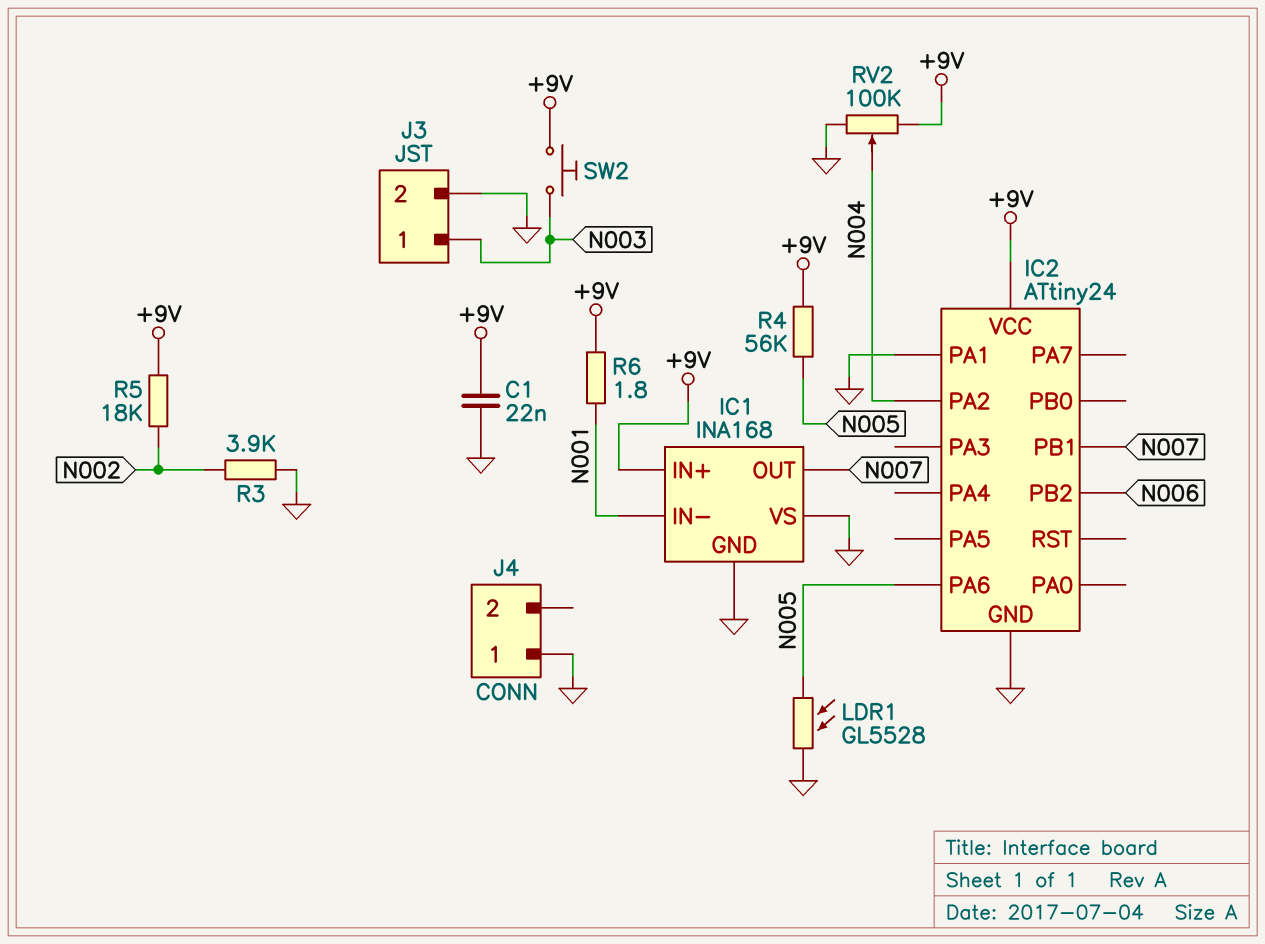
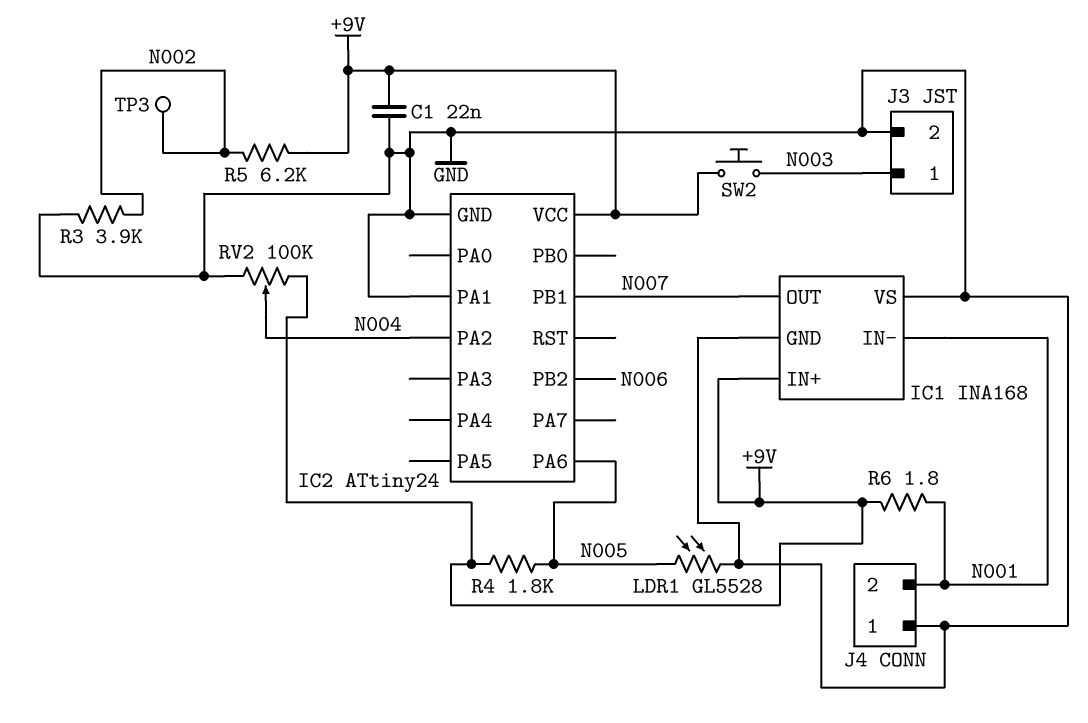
J4 pin 2: none -> N001
R4: 56k (+9V, N005) -> 1.8k (+9V, N005)
R5: 18k (+9V, N002) -> 6.2k (+9V, N002)
TP3: none -> test point (N002)

